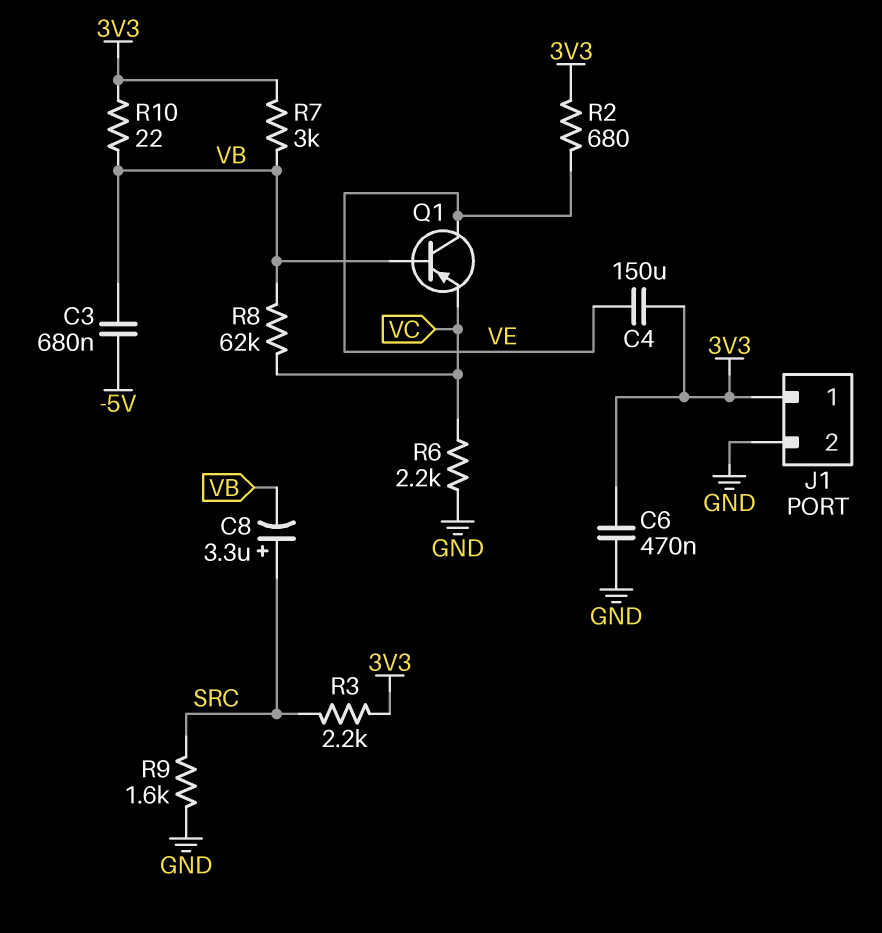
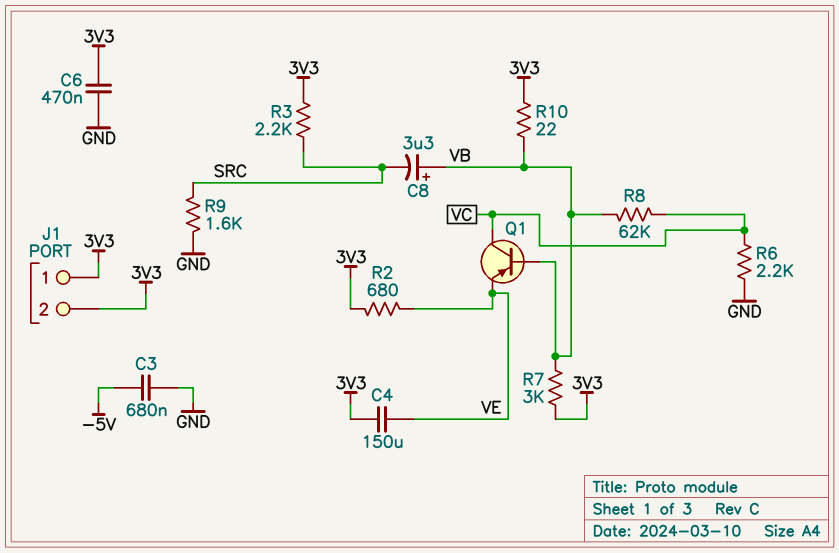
C3: 680nF (-5V, VB) -> 680nF (-5V, GND)
C8: 3.3uF (plus SRC, minus VB) -> 3.3uF (plus VB, minus SRC)
J1 pin 2: GND -> 3V3
Q1: PNP (B VB, C VE, E VC) -> PNP (B VB, C VC, E VE)

